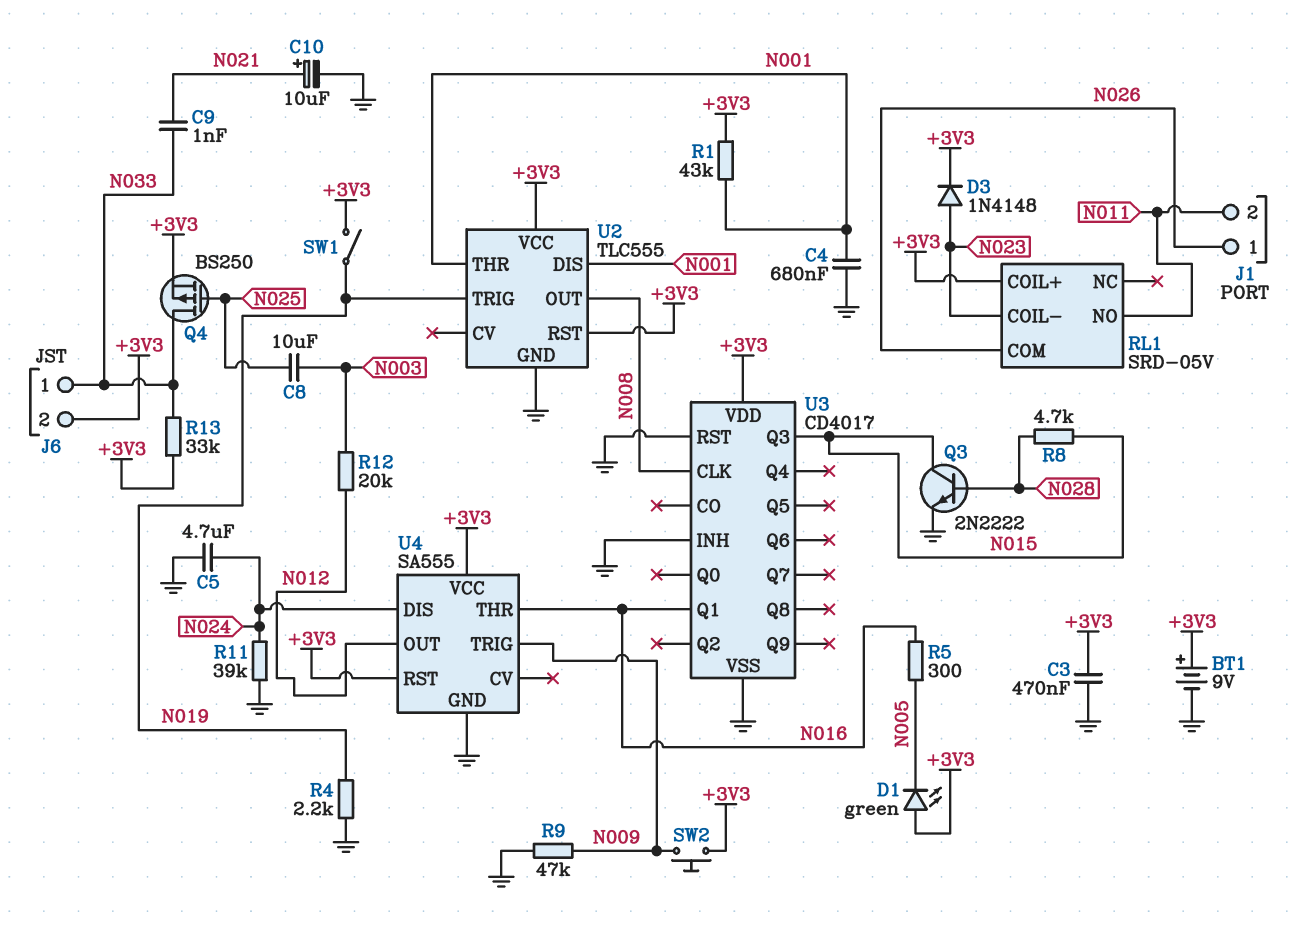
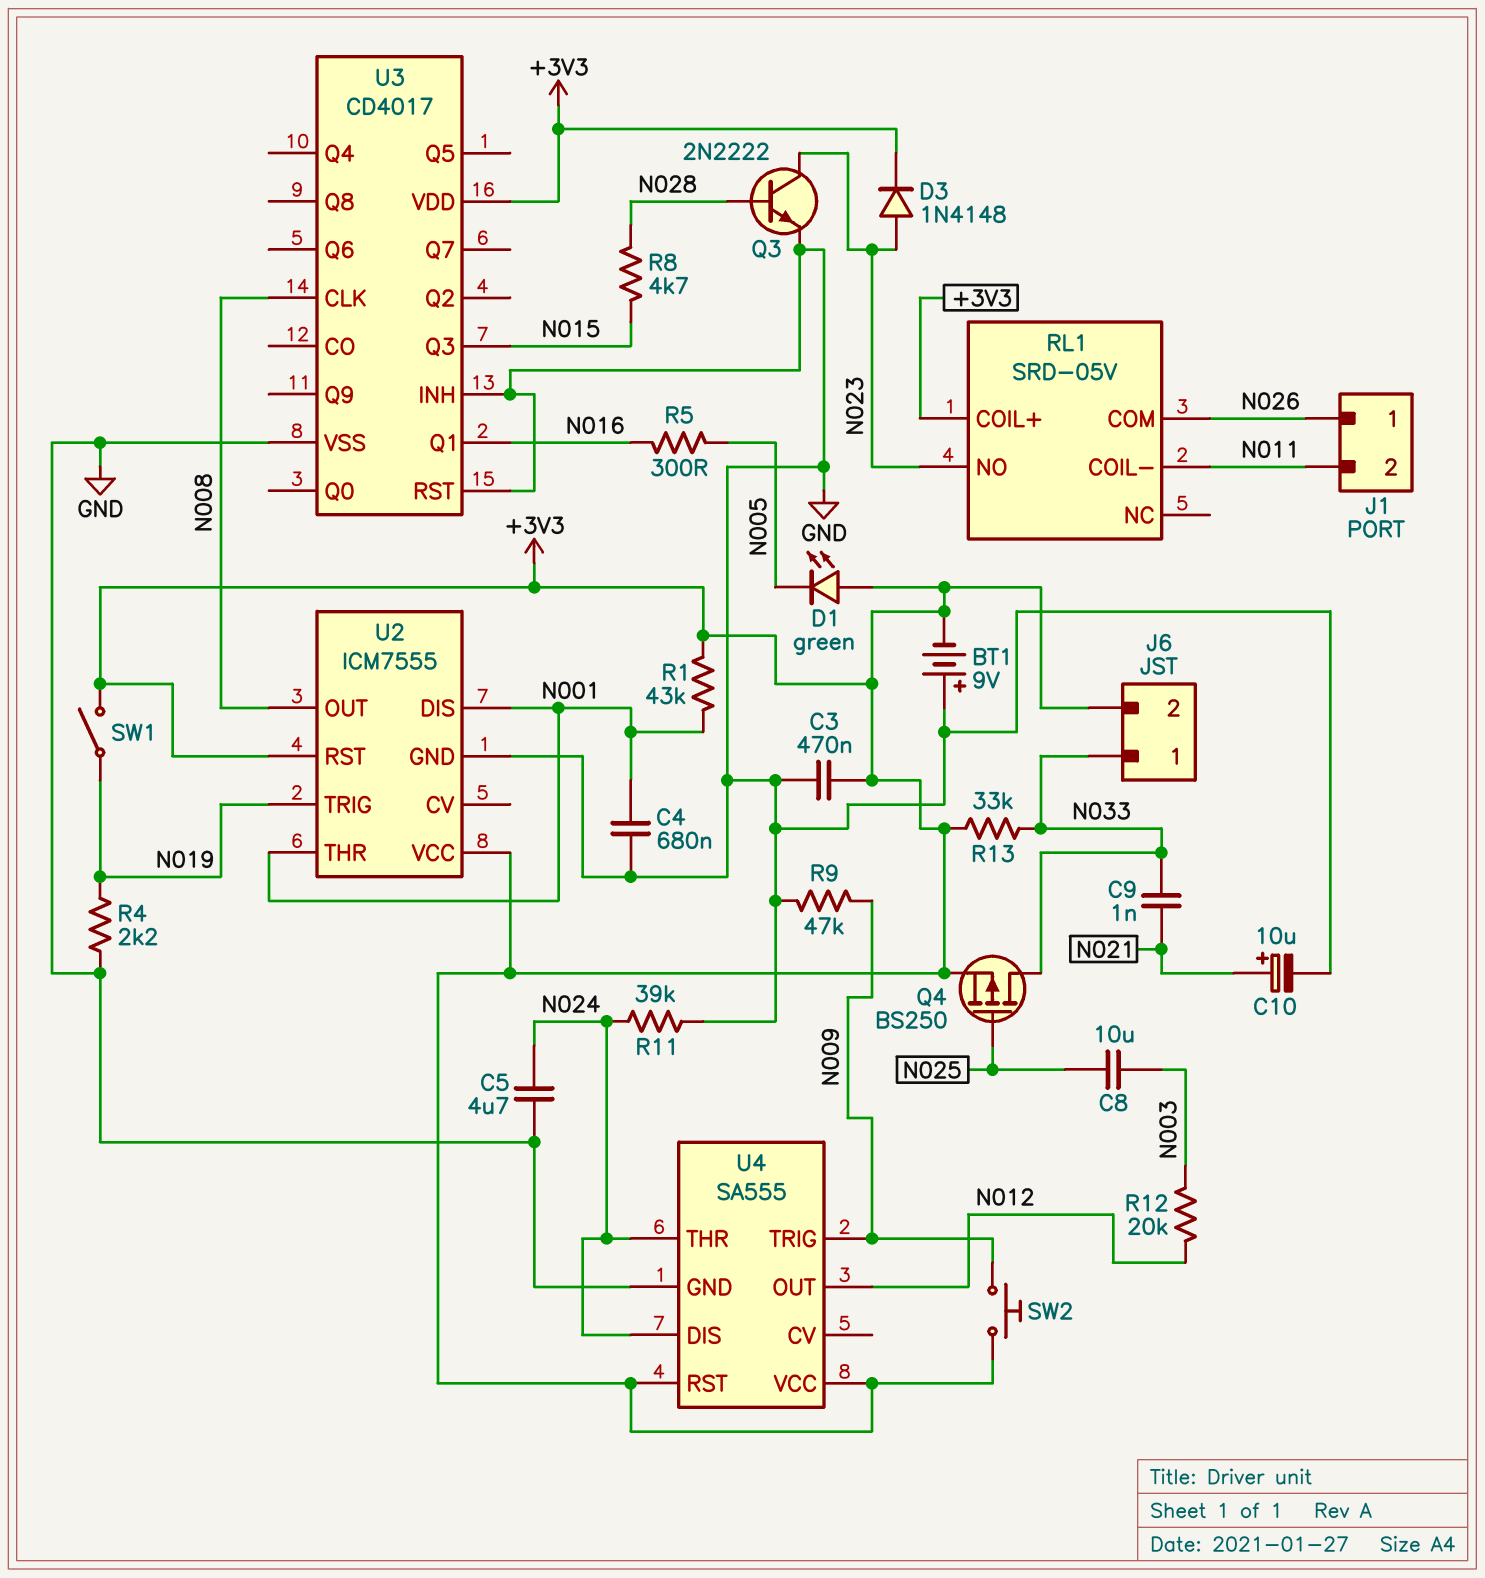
BT1: 9V (plus +3V3, minus GND) -> 9V (plus GND, minus +3V3)
Q3: NPN 2N2222 (B N028, C N015, E GND) -> NPN 2N2222 (B N028, C N023, E GND)
RL1 pin COIL-: N023 -> N011
RL1 pin NO: N011 -> N023
U2: TLC555 -> ICM7555
U4 pin THR: N016 -> N024

